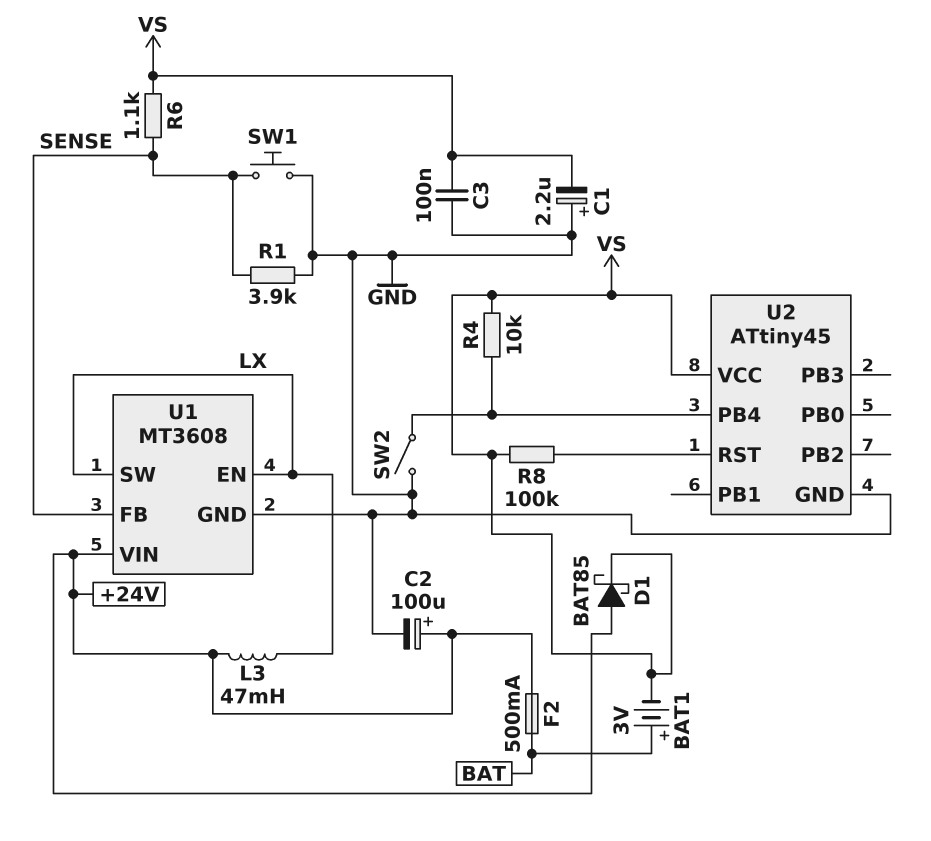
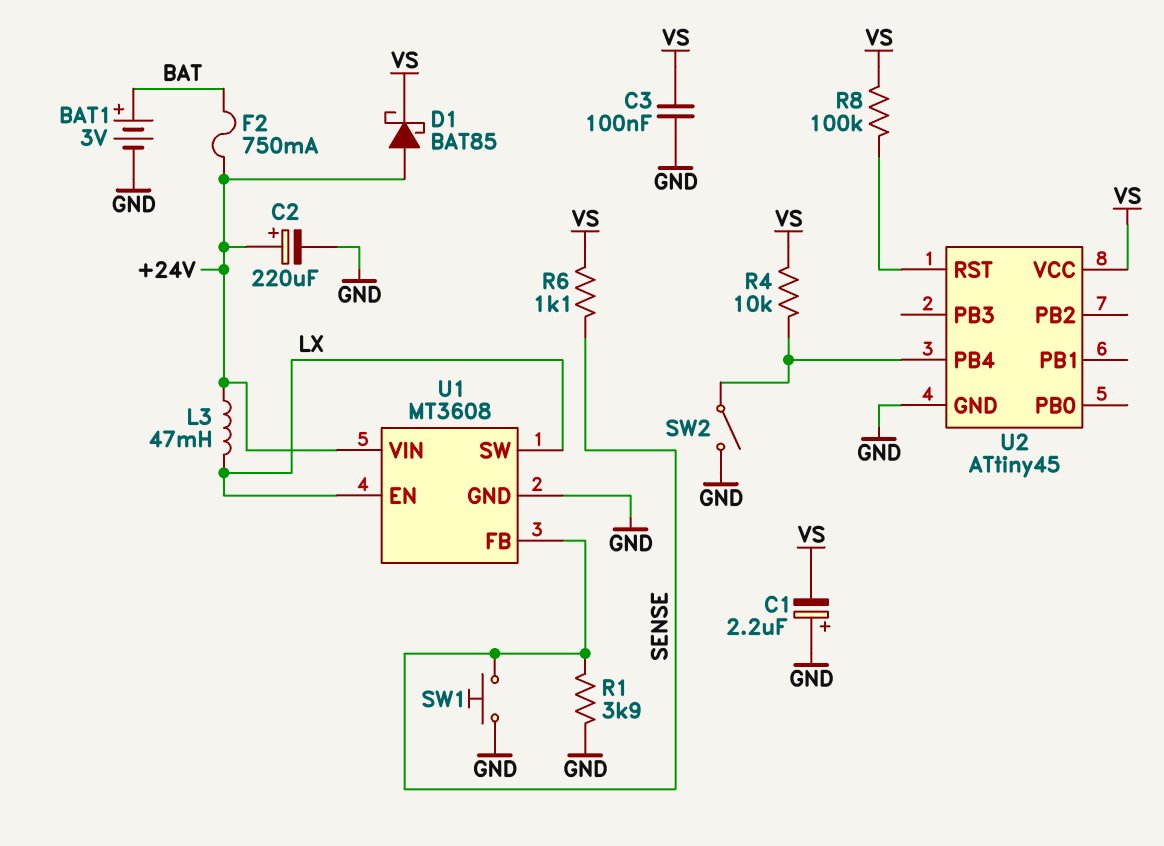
BAT1: 3V (plus BAT, minus VS) -> 3V (plus BAT, minus GND)
C2: 100uF (plus +24V, minus GND) -> 220uF (plus +24V, minus GND)
F2: 500mA (+24V, BAT) -> 750mA (+24V, BAT)

